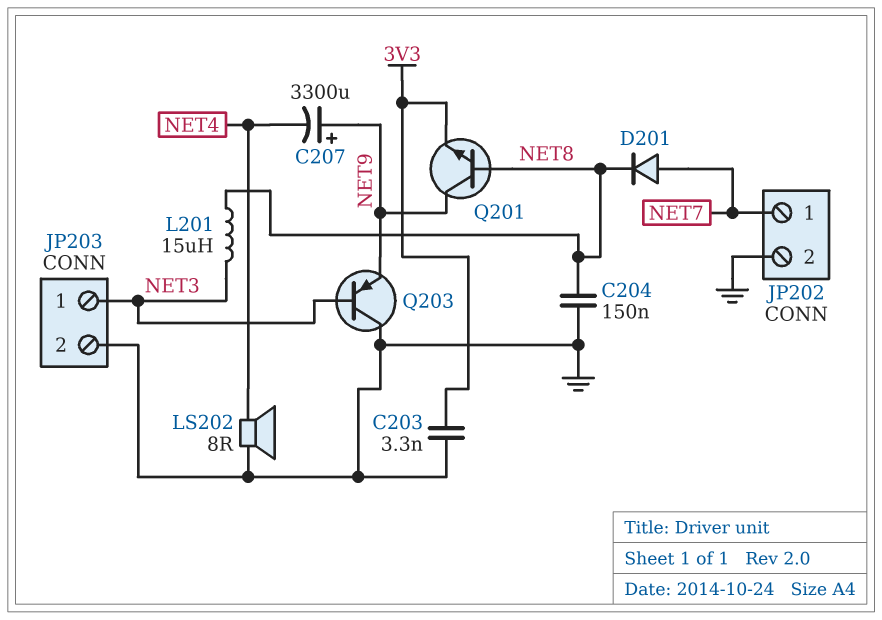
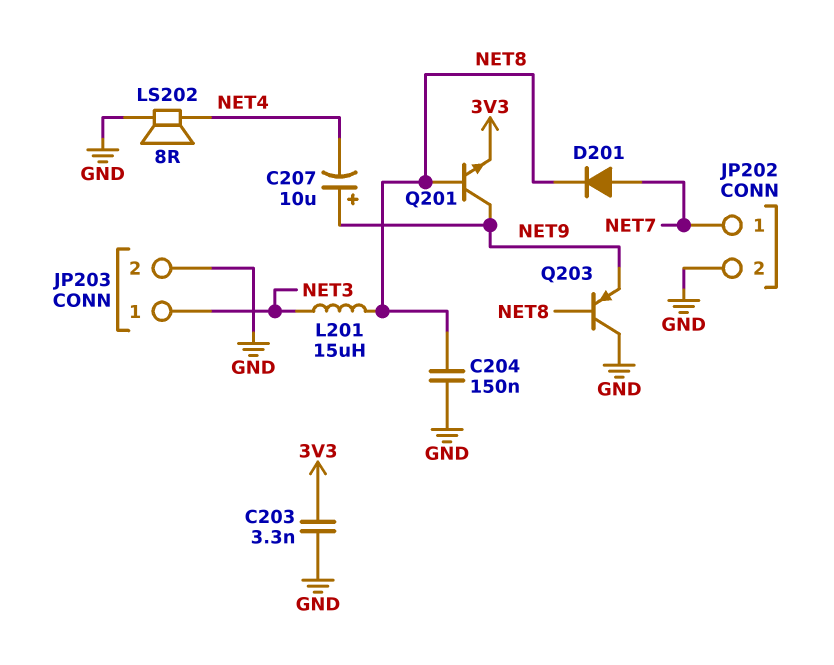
C207: 3300uF (plus NET9, minus NET4) -> 10uF (plus NET9, minus NET4)
Q203: PNP (B NET3, C GND, E NET9) -> PNP (B NET8, C GND, E NET9)

